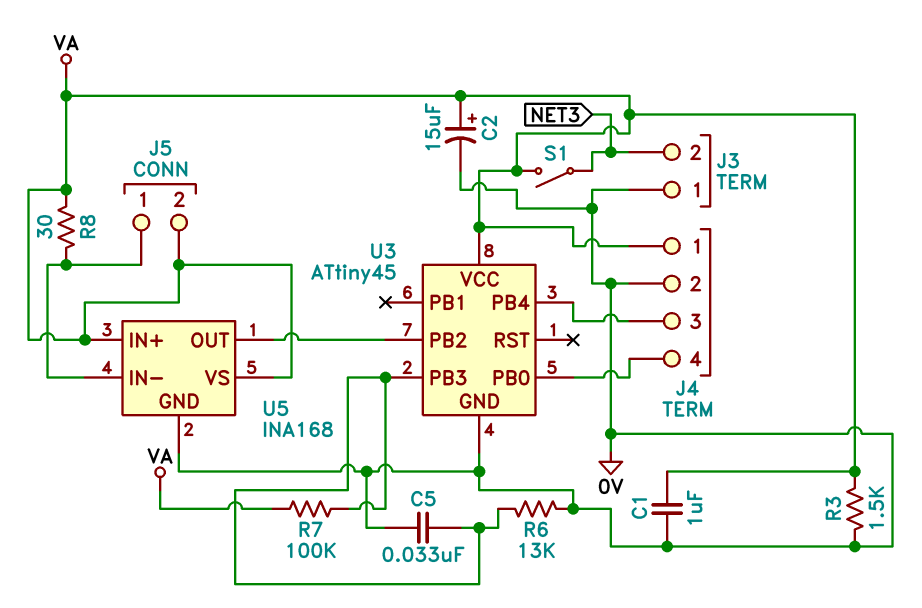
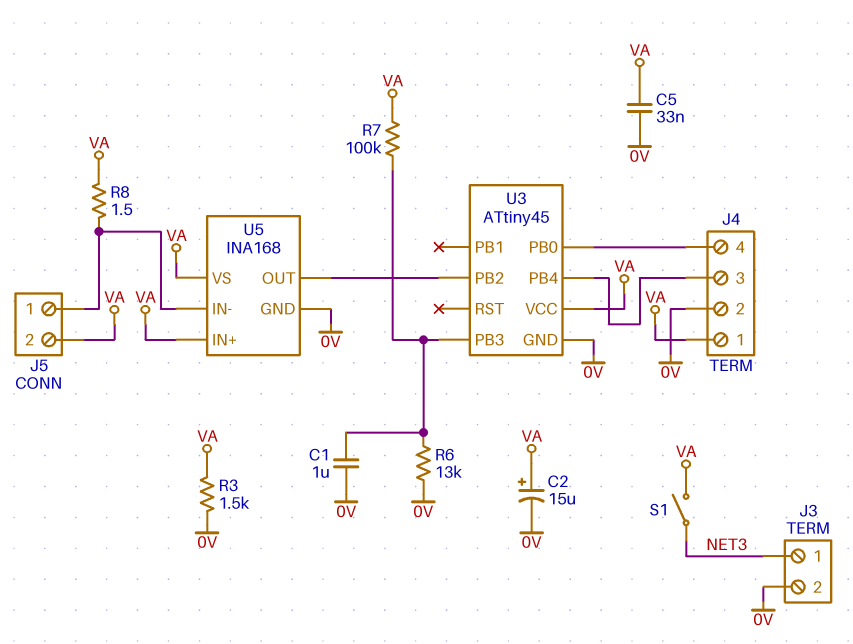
C1: 1uF (0V, VA) -> 1uF (0V, U3/PB3)
C5: 33nF (0V, U3/PB3) -> 33nF (0V, VA)
J3 pin 1: 0V -> NET3
J3 pin 2: NET3 -> 0V
R8: 30 (J5/1, VA) -> 1.5 (J5/1, VA)

